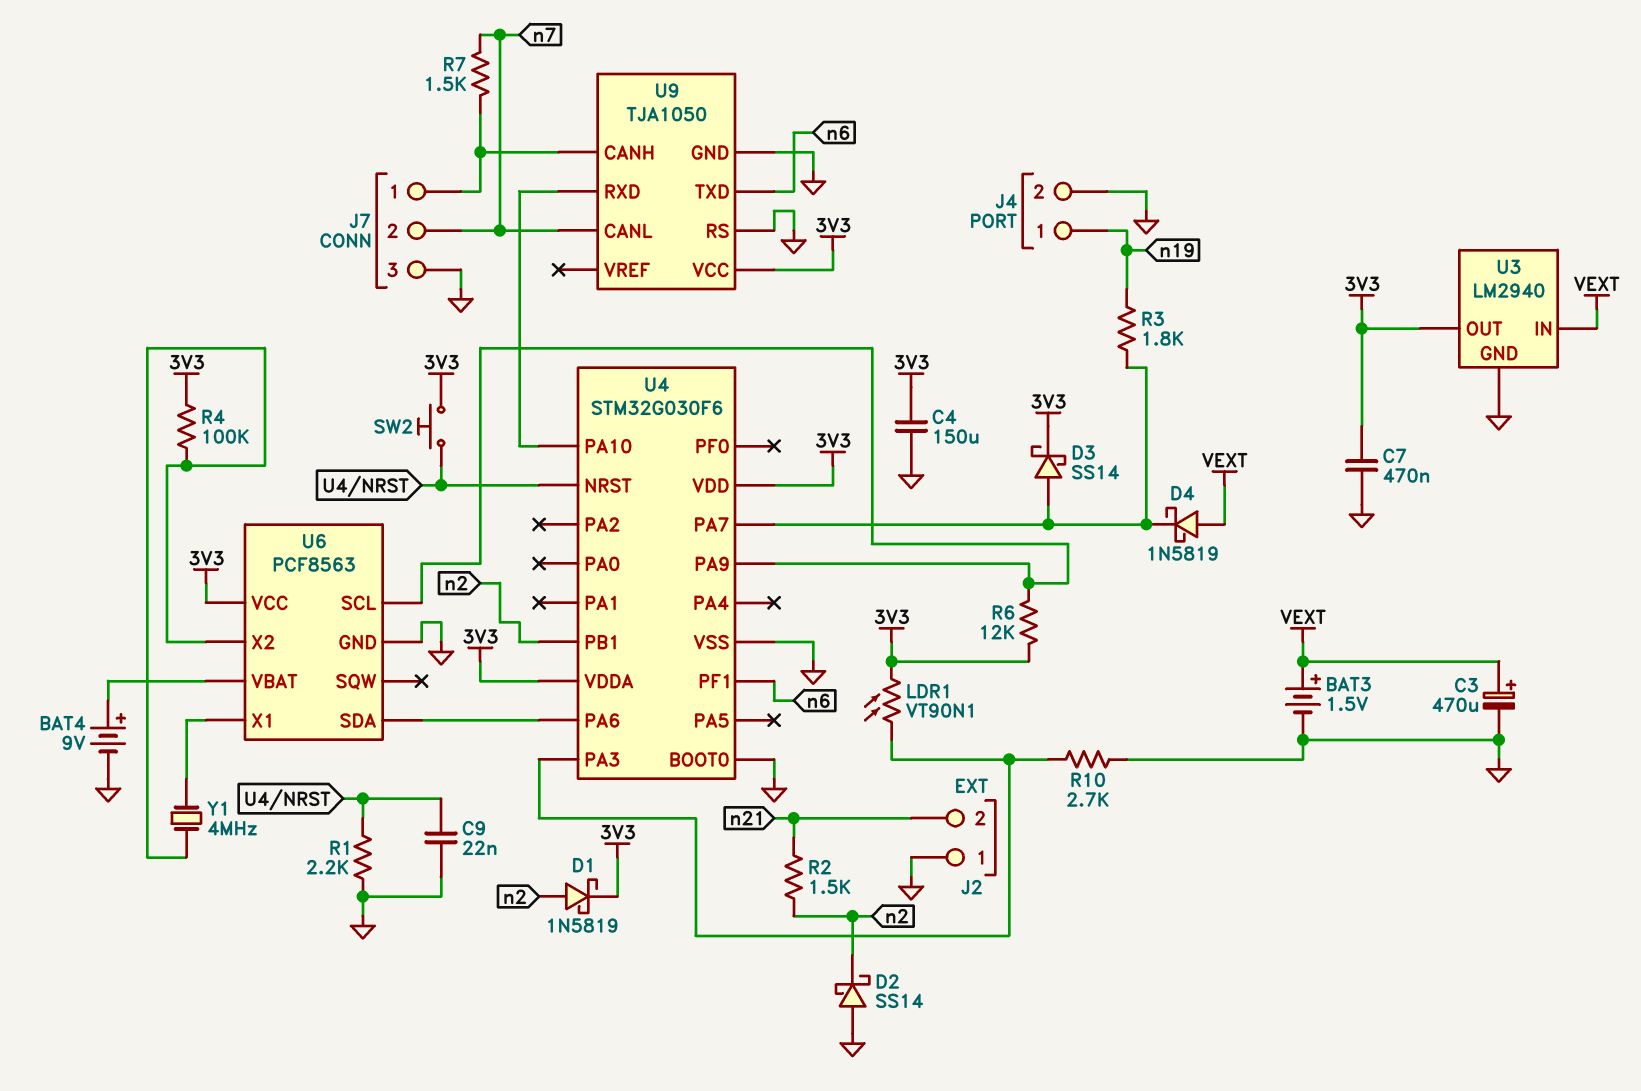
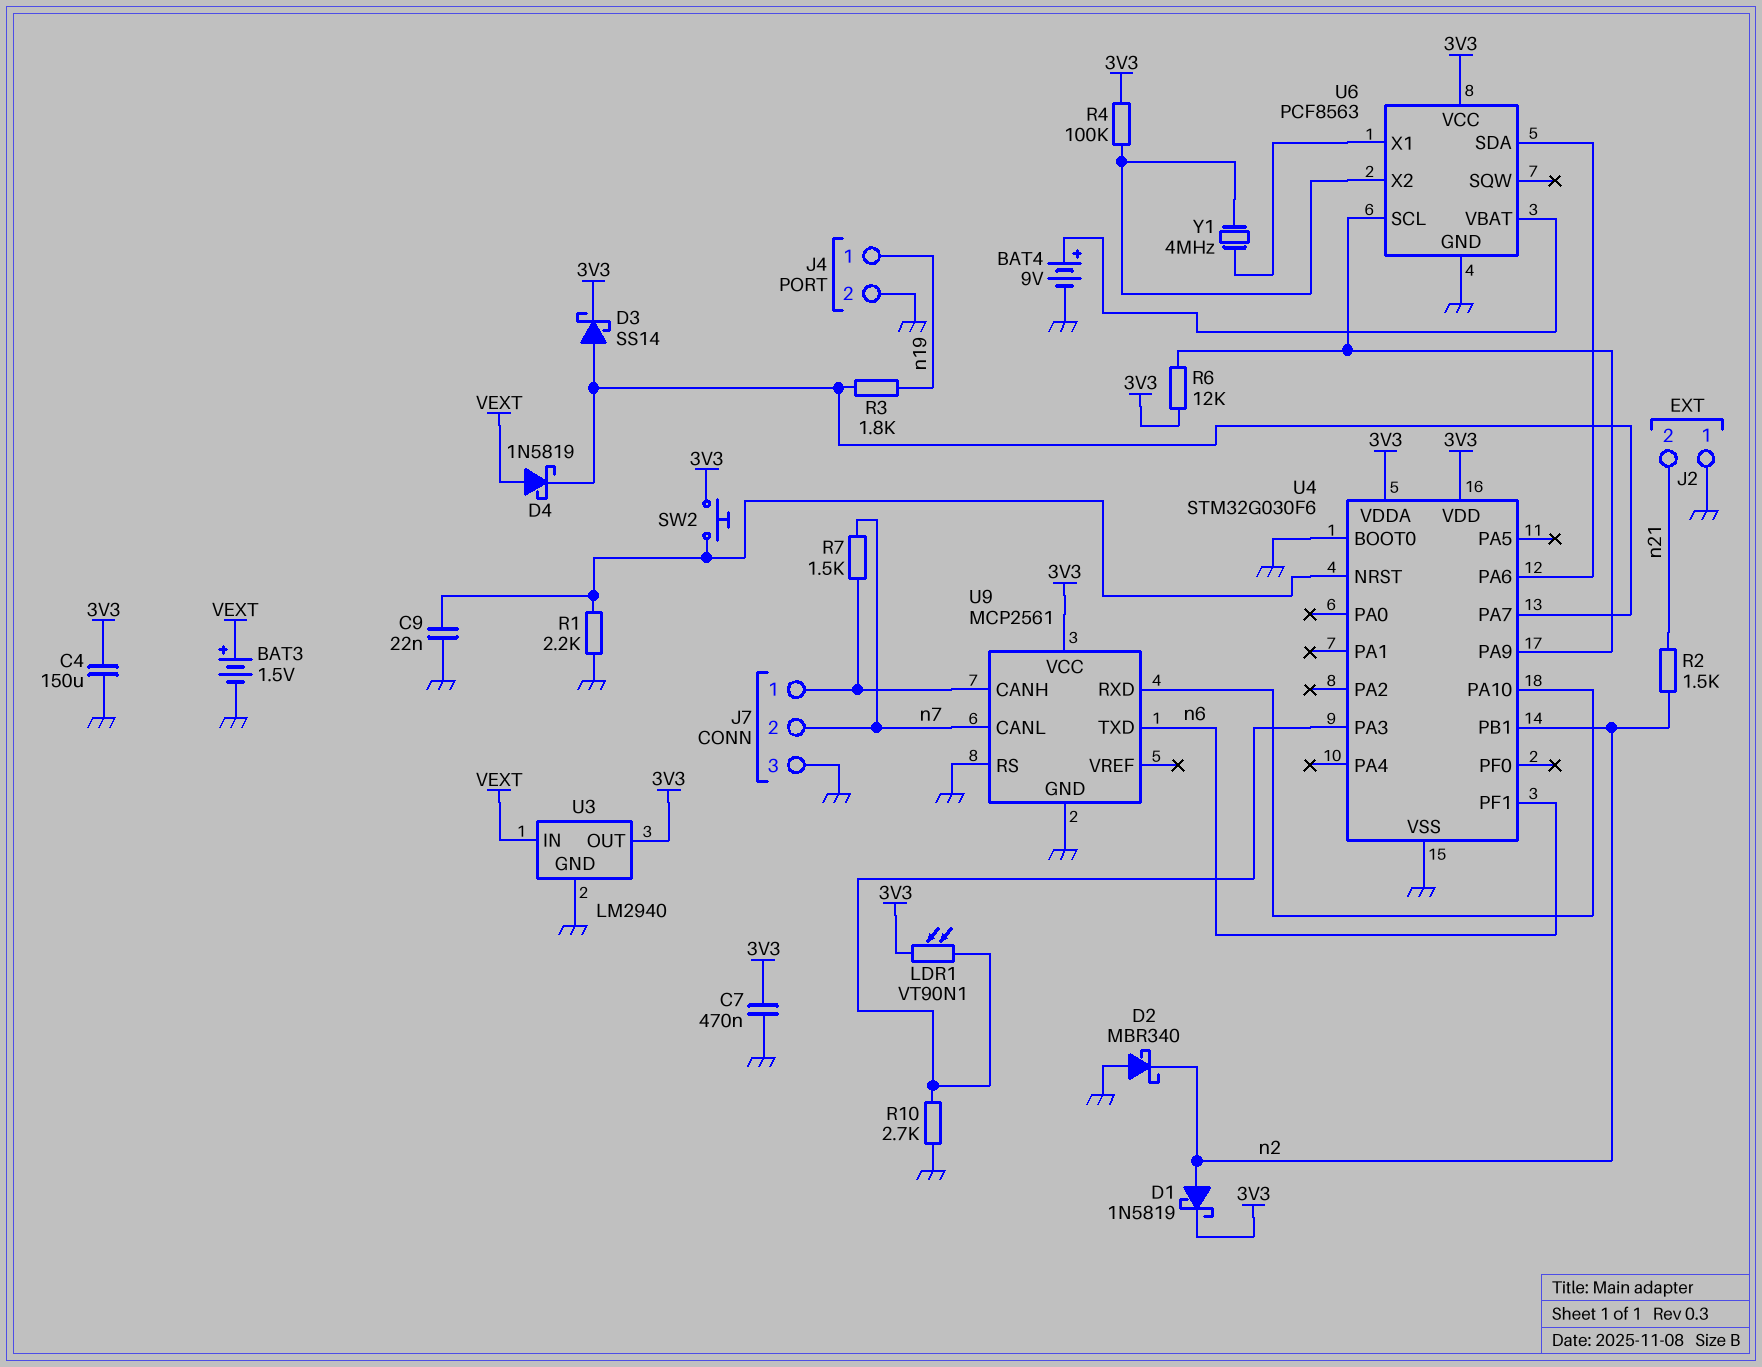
C3: 470uF (plus VEXT, minus GND) -> none
D2: schottky SS14 (A GND, K n2) -> schottky MBR340 (A GND, K n2)
U9: TJA1050 -> MCP2561

